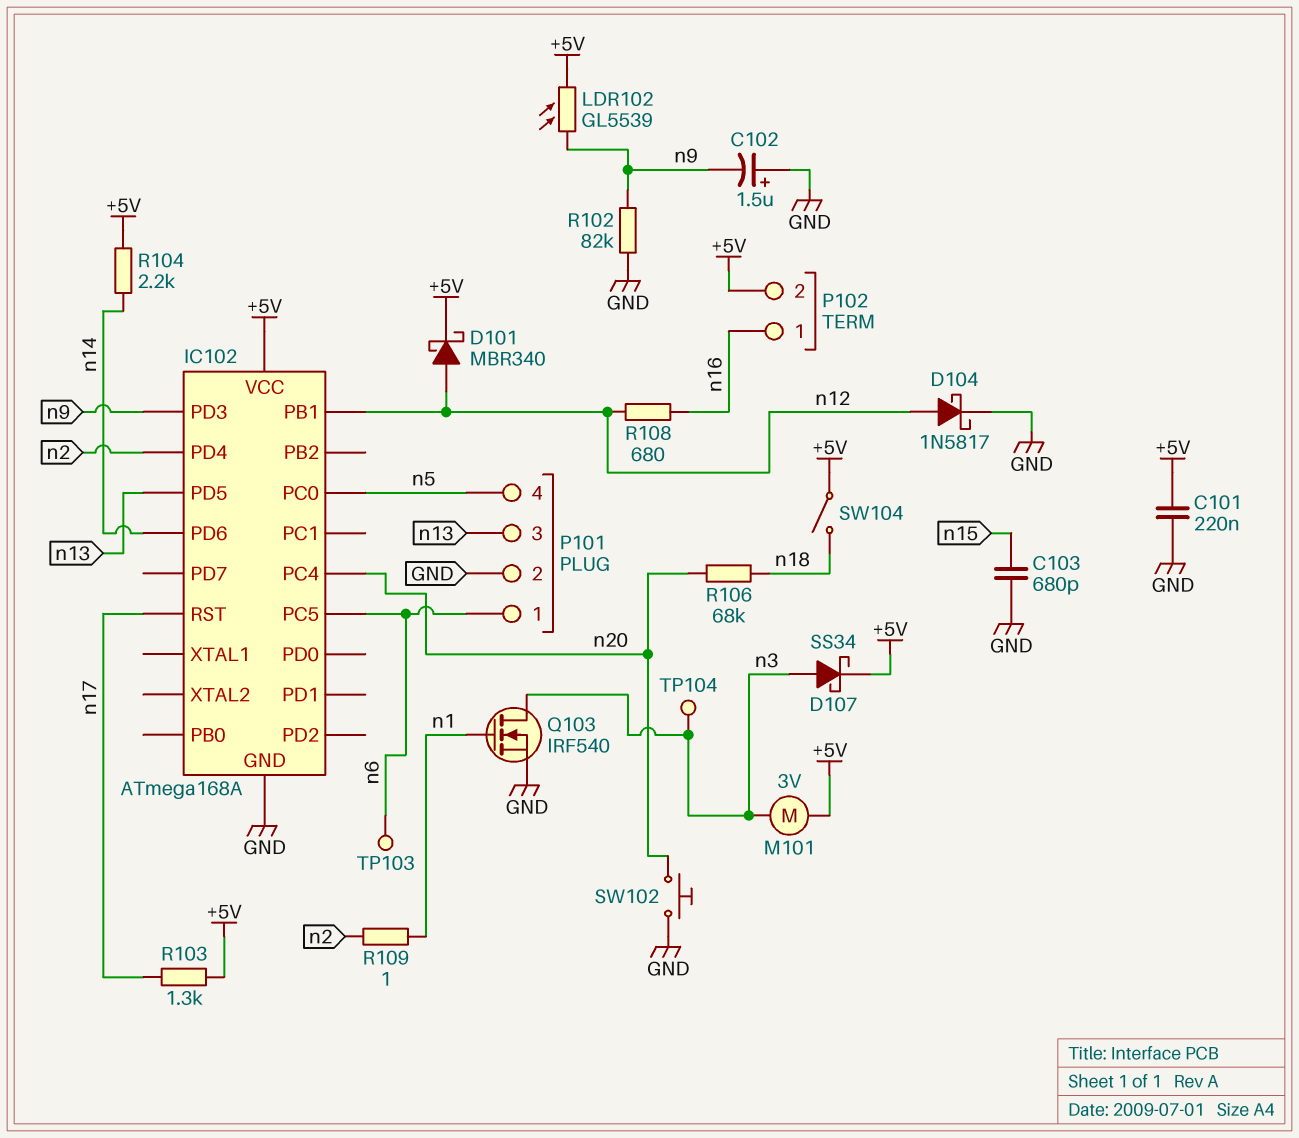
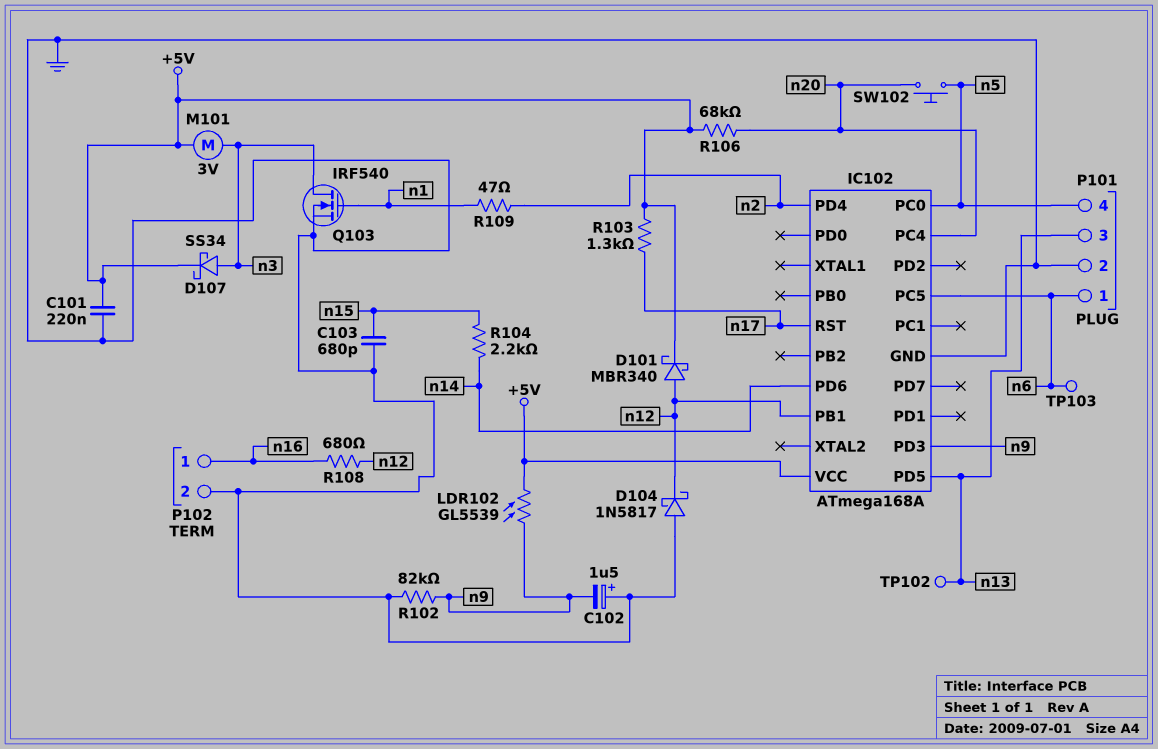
D104: schottky 1N5817 (A n12, K GND) -> schottky 1N5817 (A GND, K n12)
P102 pin 2: +5V -> GND
R104: 2.2k (+5V, n14) -> 2.2k (n14, n15)
R106: 68k (n18, n20) -> 68k (+5V, n20)
R109: 1 (n1, n2) -> 47 (n1, n2)
SW102: button (GND, n20) -> button (n5, n20)
SW104: switch (+5V, n18) -> none
TP102: none -> test point (n13)
TP104: test point (n3) -> none

